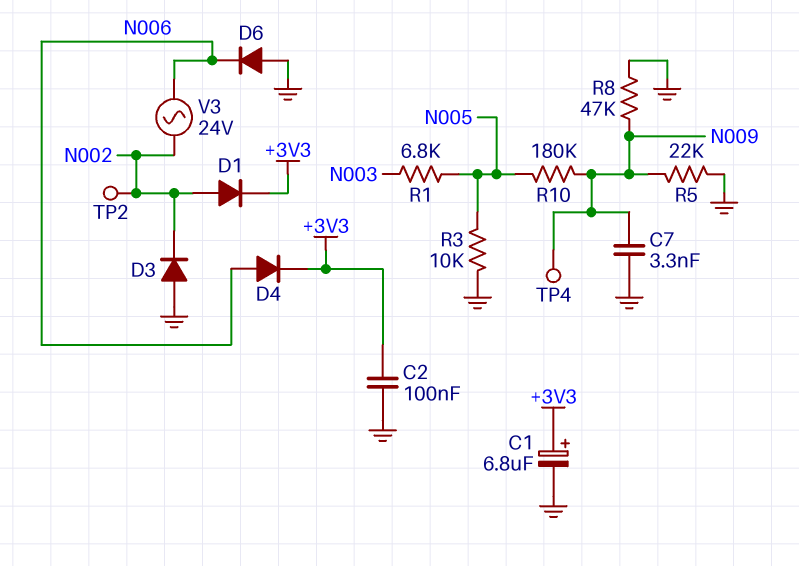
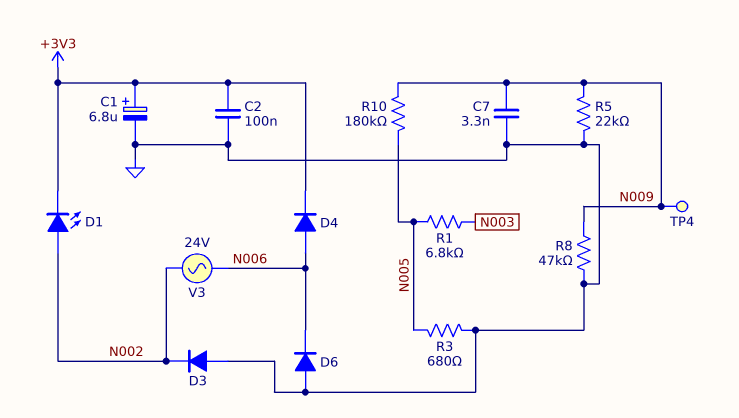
D1: diode (A N002, K +3V3) -> LED (A N002, K +3V3)
R3: 10k (GND, N005) -> 680 (GND, N005)
TP2: test point (N002) -> none

